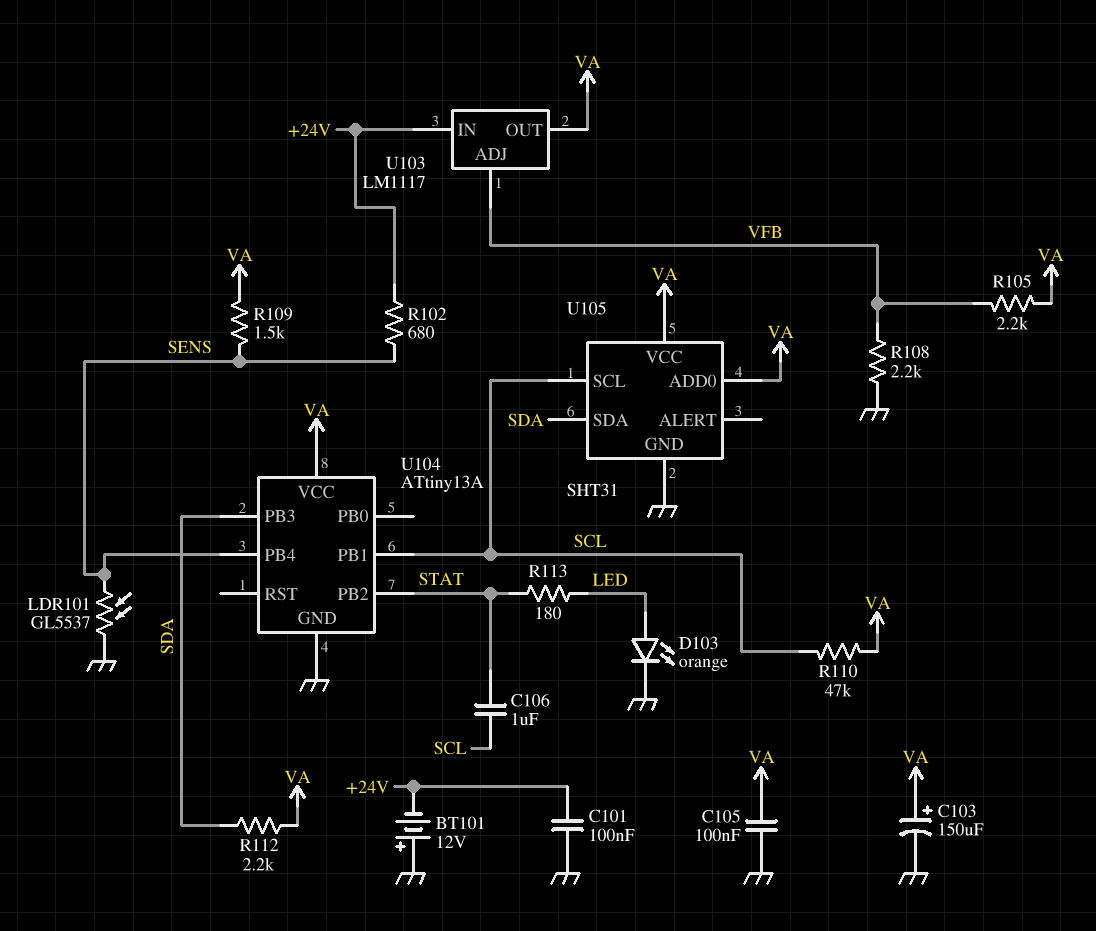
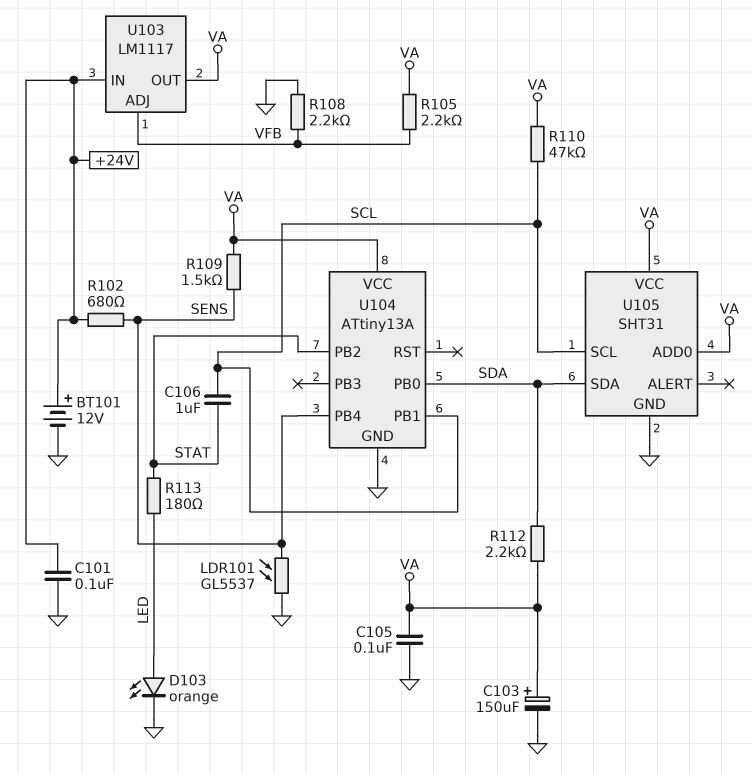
BT101: 12V (plus GND, minus +24V) -> 12V (plus +24V, minus GND)
U104 pin PB0: none -> SDA
U104 pin PB3: SDA -> none

